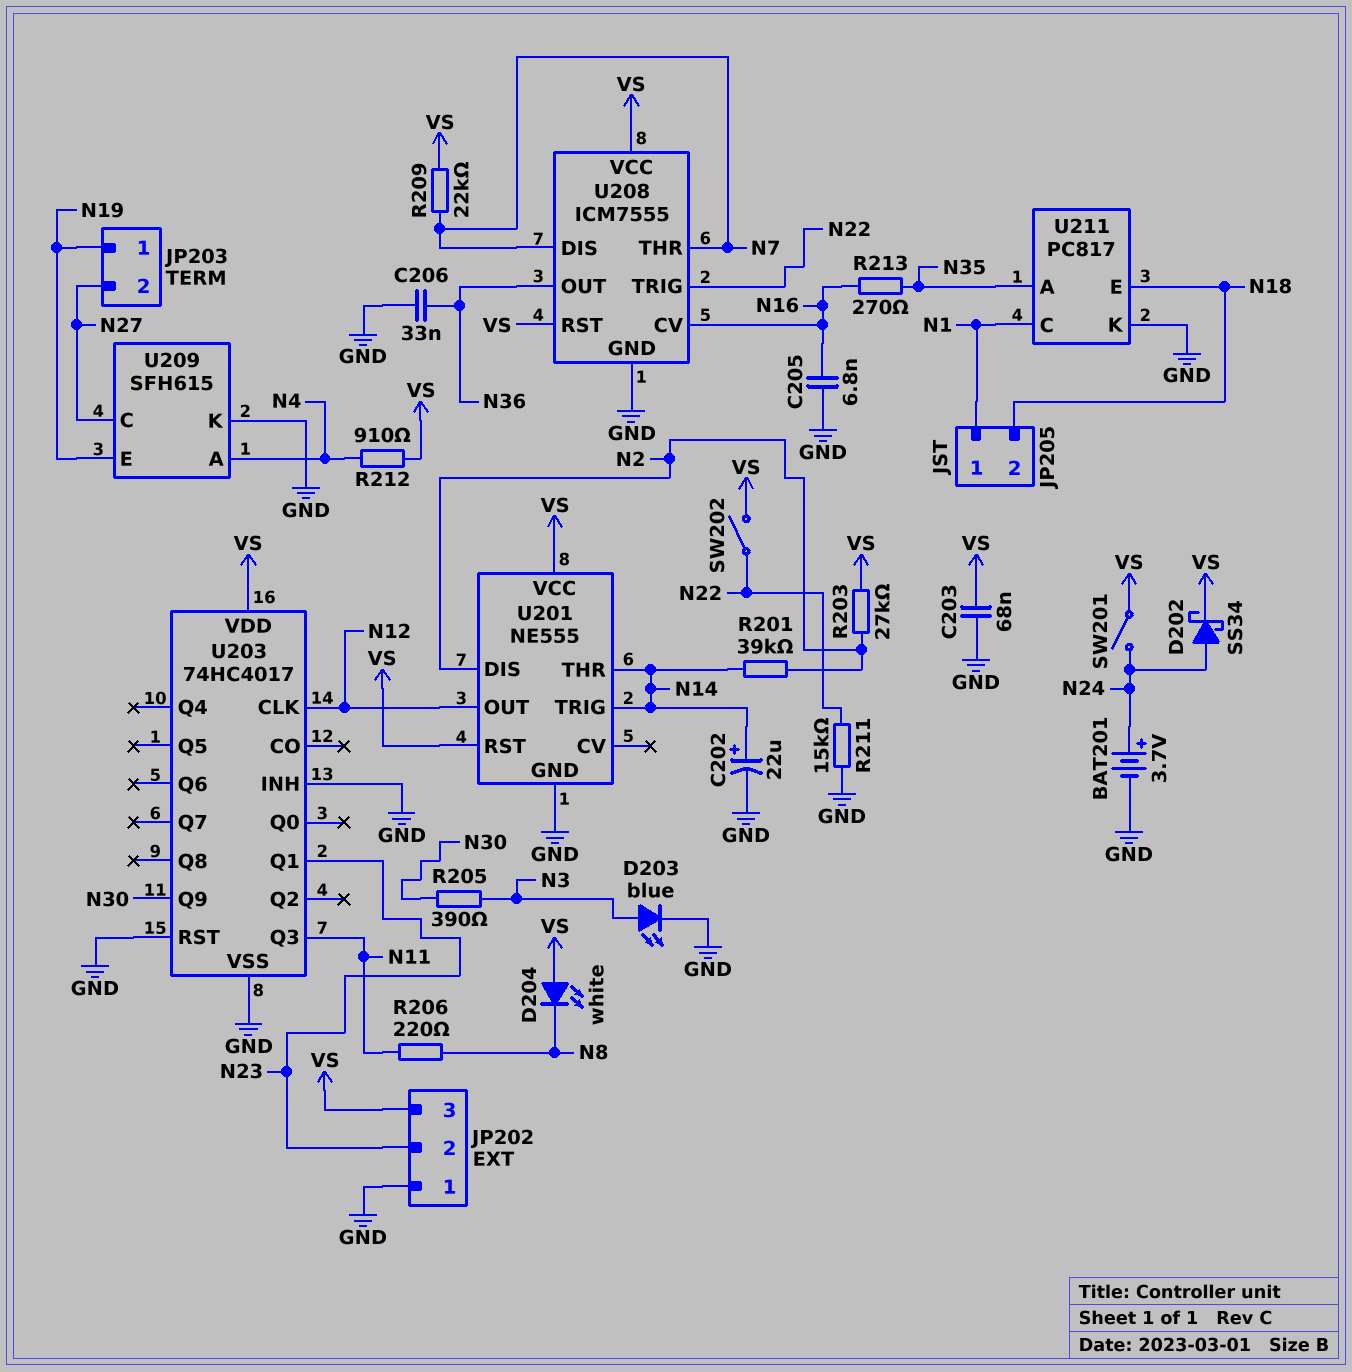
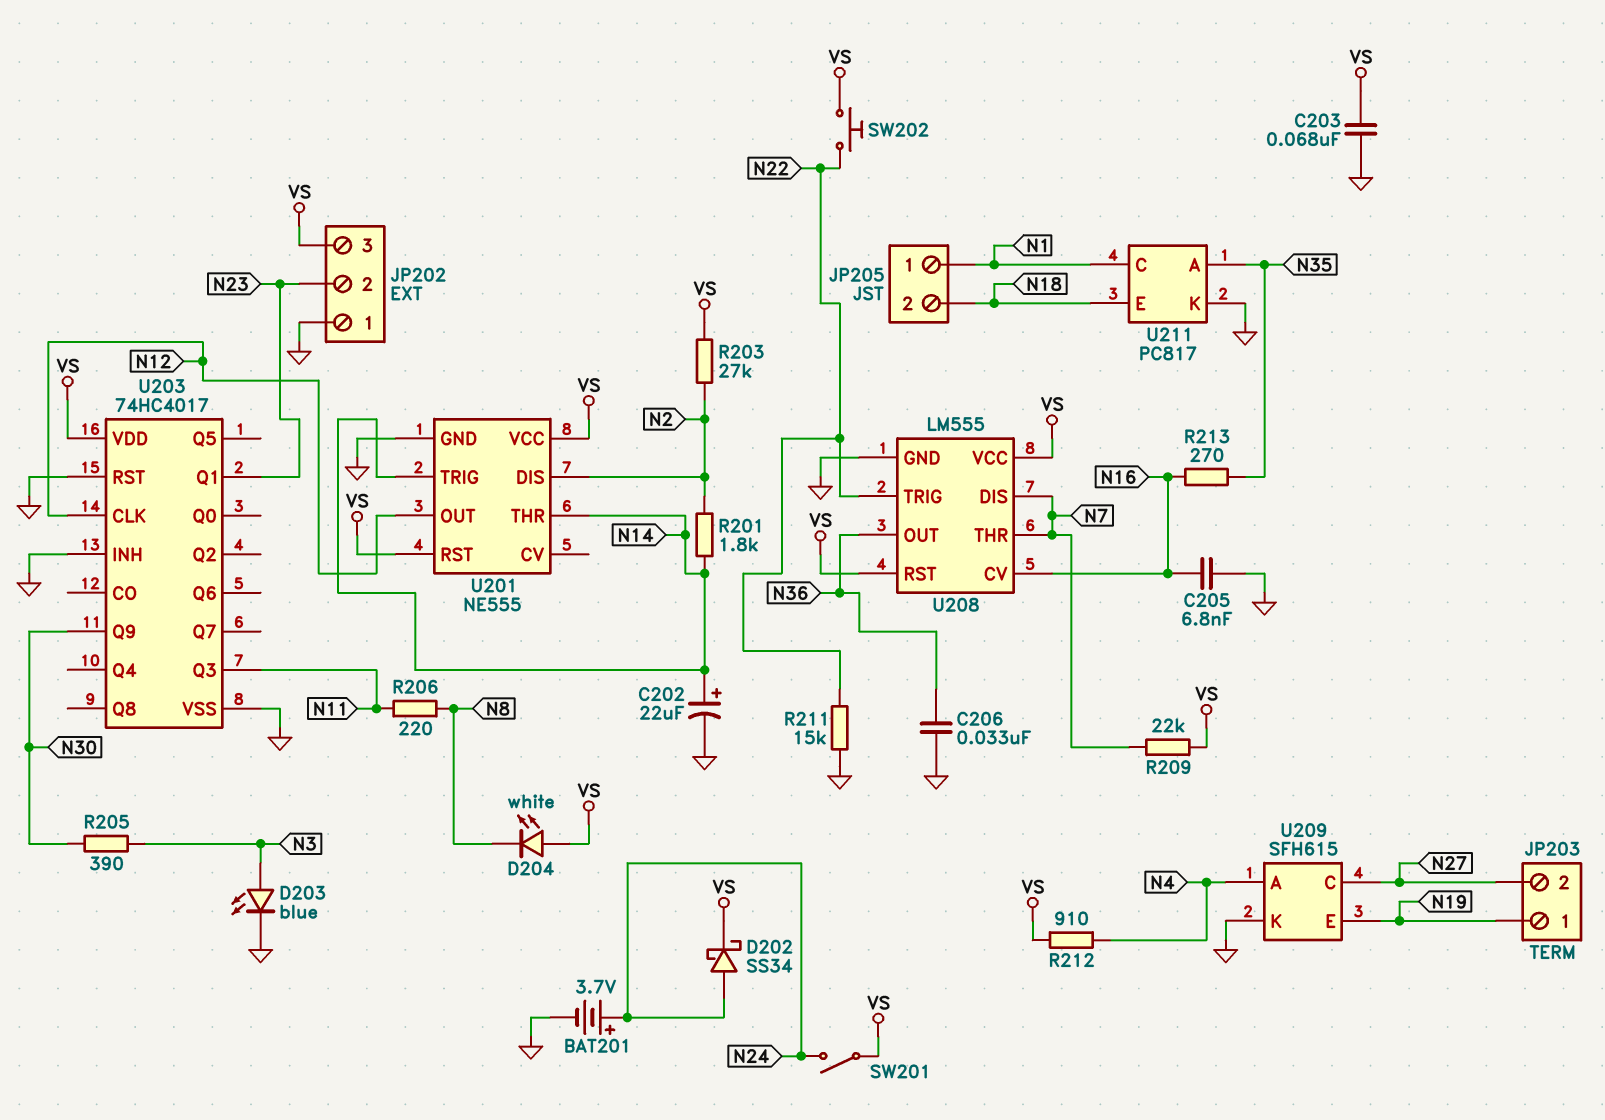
R201: 39k (N2, N14) -> 1.8k (N2, N14)
SW202: switch (N22, VS) -> button (N22, VS)
U208: ICM7555 -> LM555

